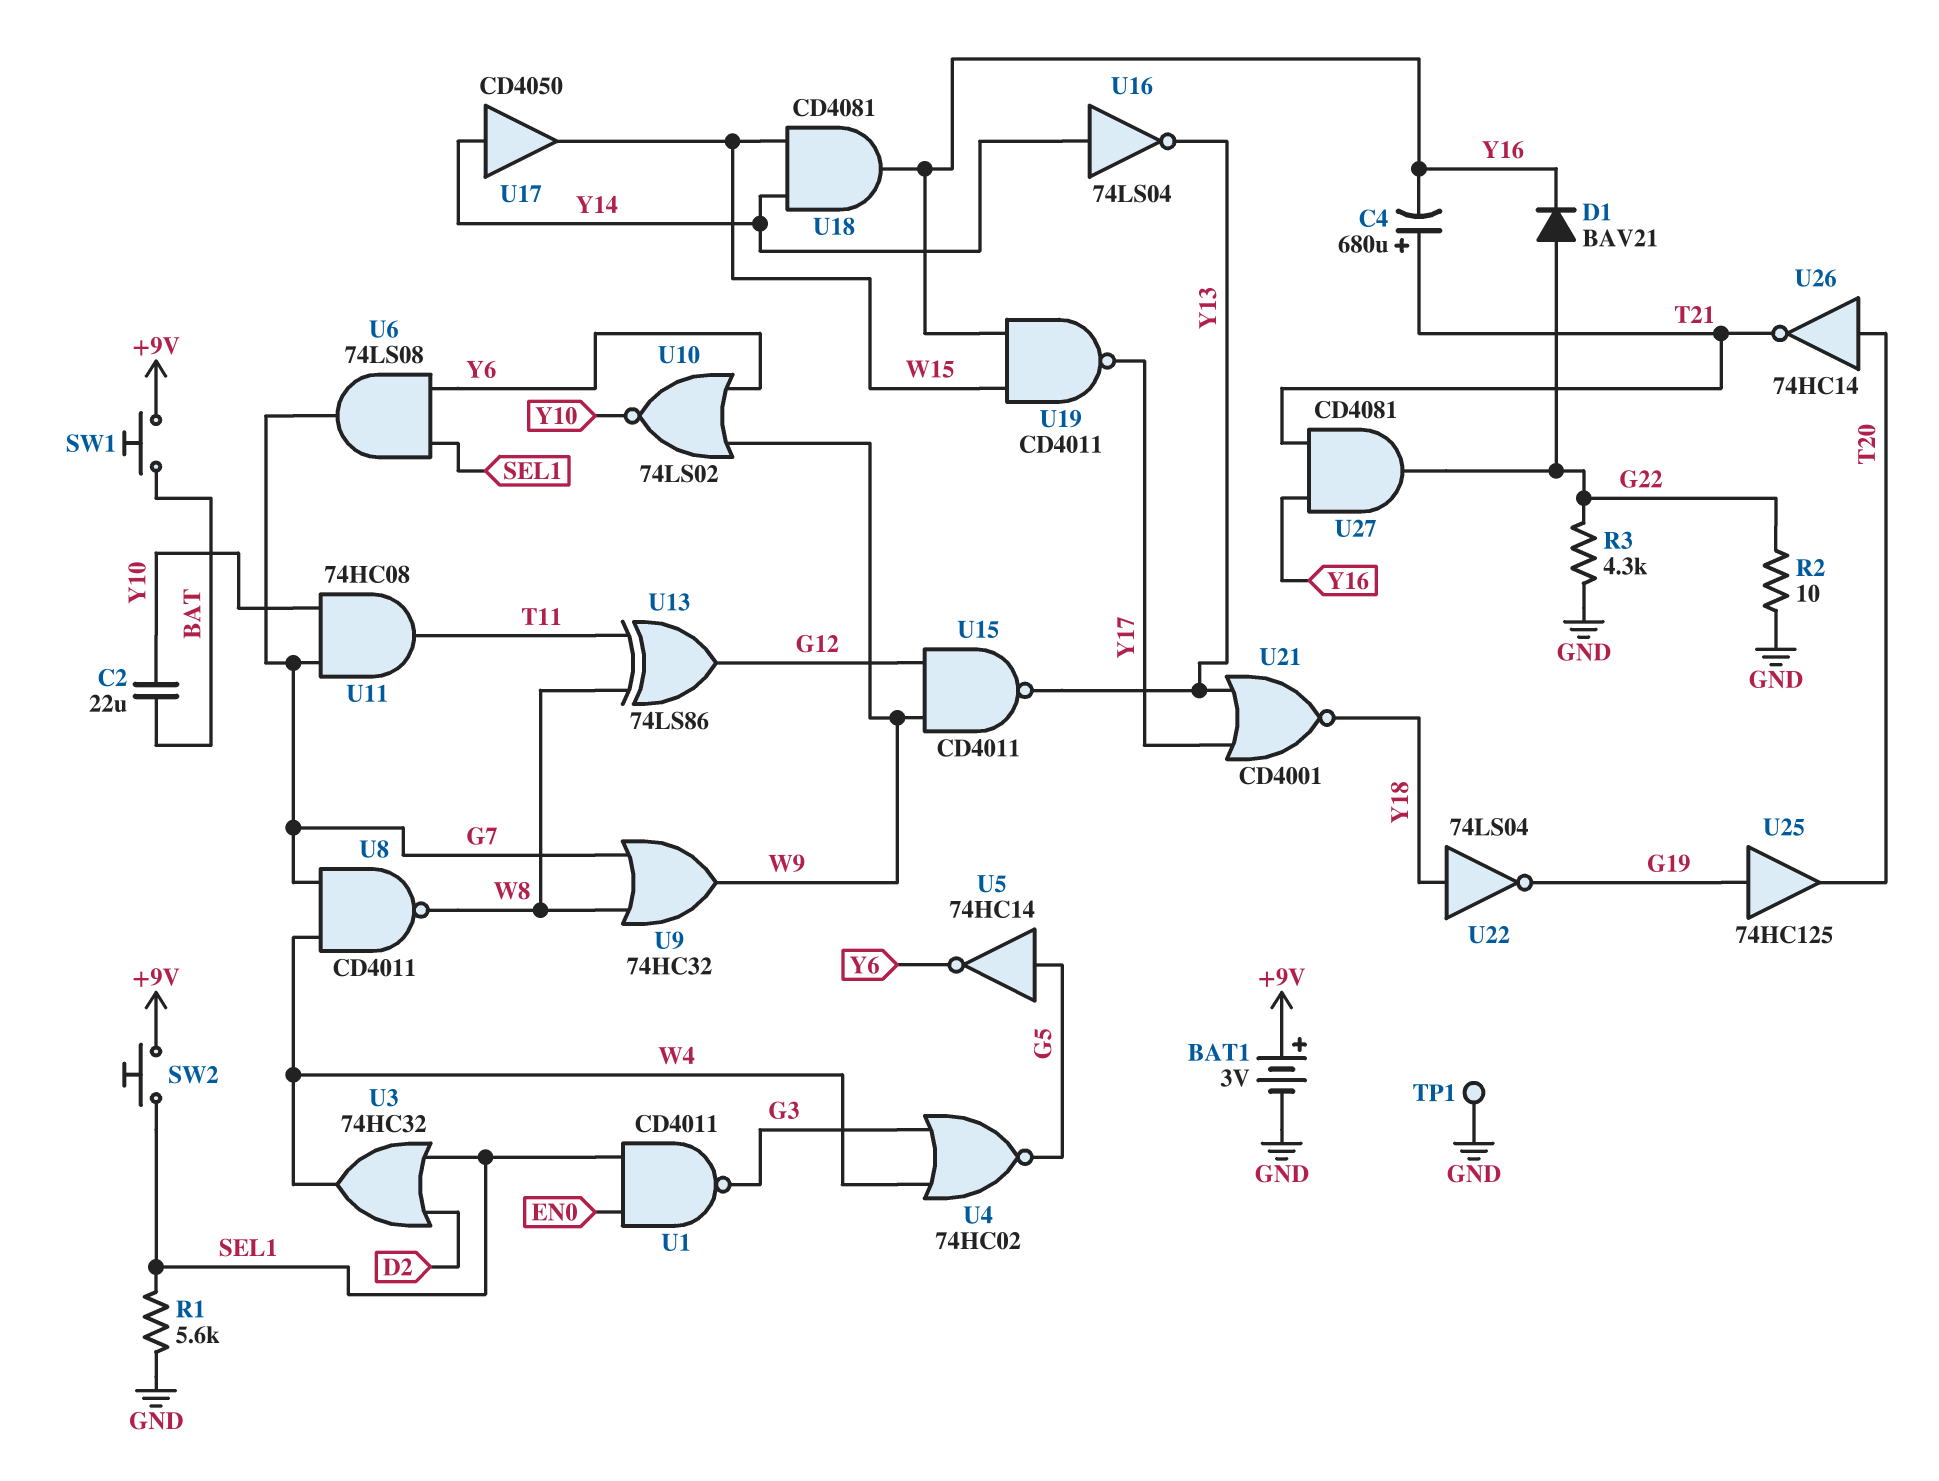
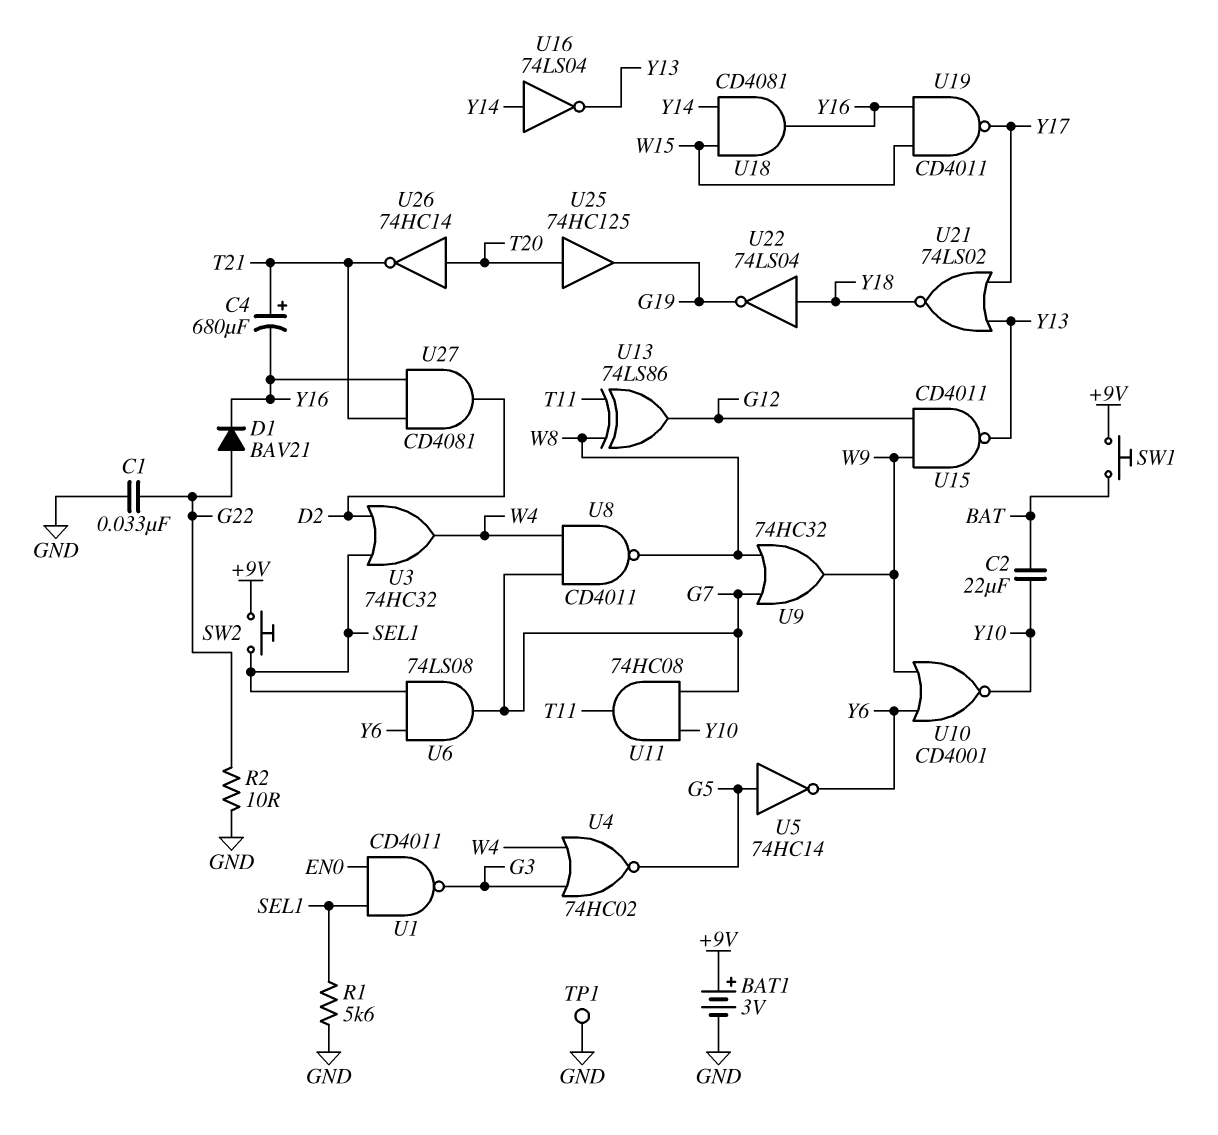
C1: none -> 33nF (G22, GND)
R3: 4.3k (G22, GND) -> none
U10: NOR 74LS02 (in W9, in Y6, out Y10) -> NOR CD4001 (in W9, in Y6, out Y10)
U17: buffer CD4050 (in Y14, out W15) -> none
U21: NOR CD4001 (in Y13, in Y17, out Y18) -> NOR 74LS02 (in Y13, in Y17, out Y18)
U25: buffer 74HC125 (in G19, out T20) -> buffer 74HC125 (in T20, out G19)
U27: AND CD4081 (in T21, in Y16, out G22) -> AND CD4081 (in T21, in Y16, out D2)

